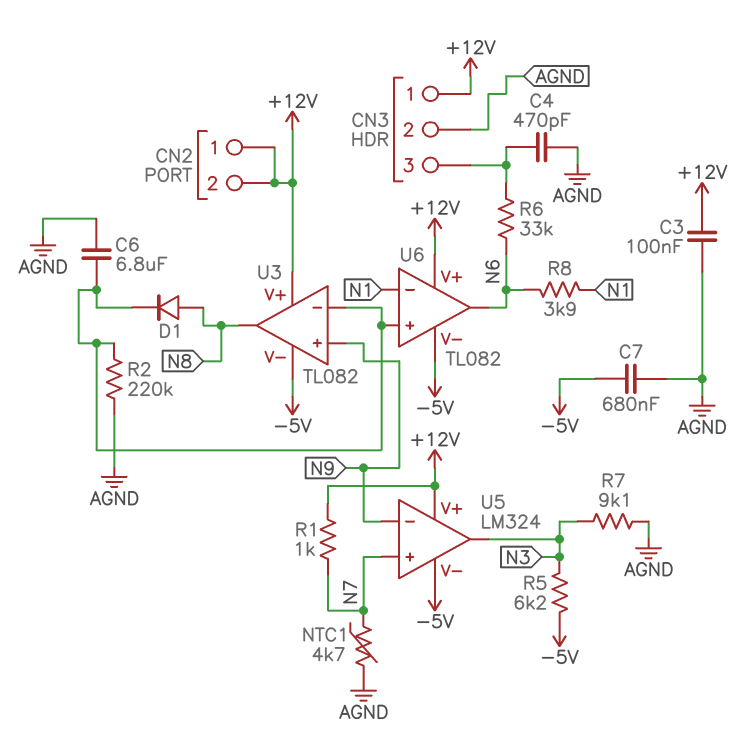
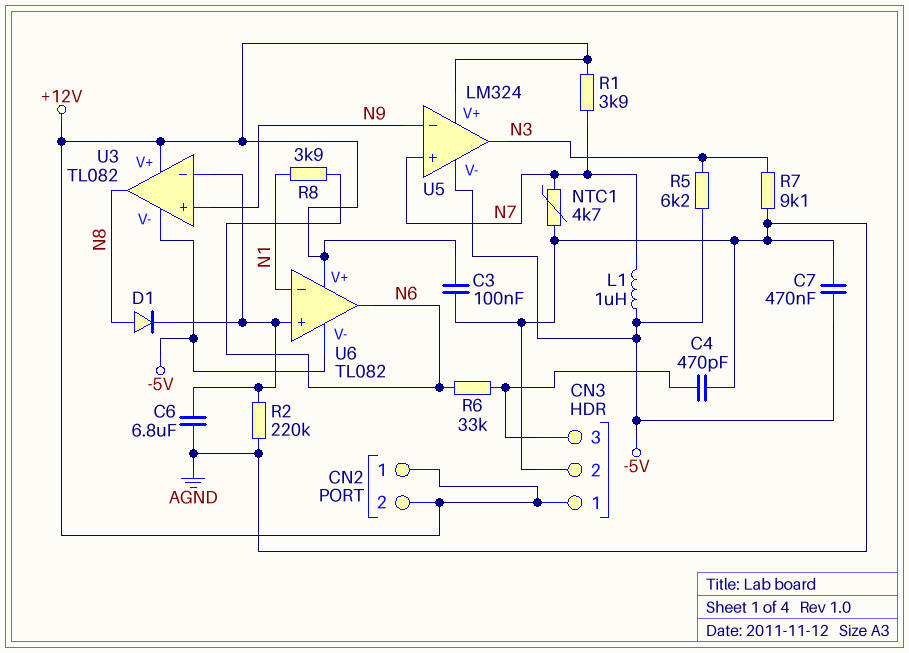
C7: 680nF (-5V, AGND) -> 470nF (-5V, AGND)
L1: none -> 1uH (-5V, N7)
R1: 1k (+12V, N7) -> 3.9k (+12V, N7)

